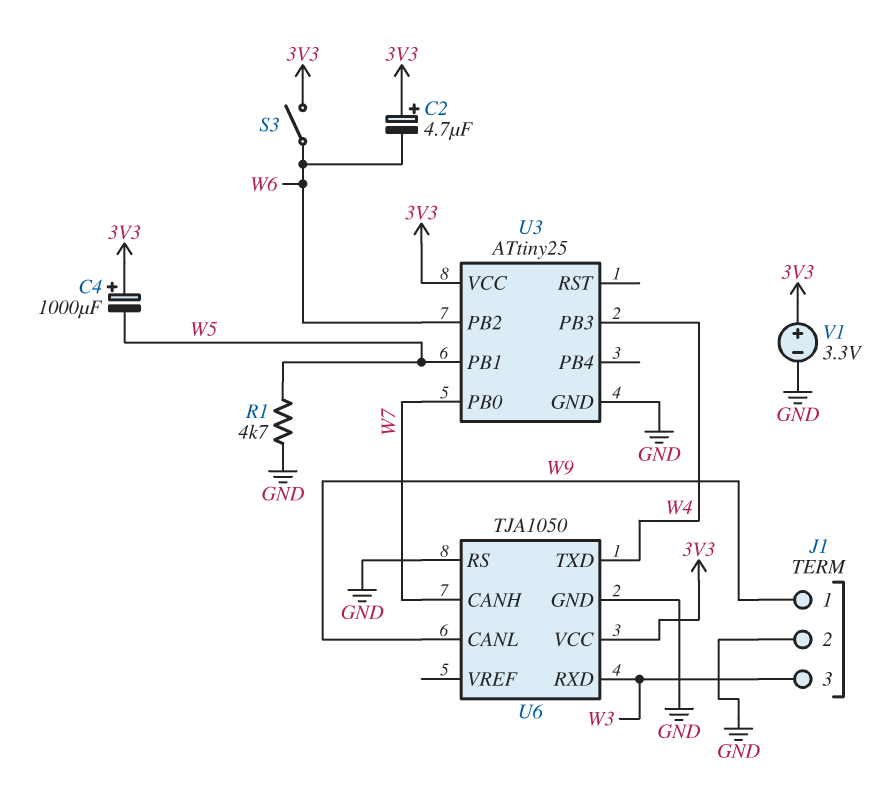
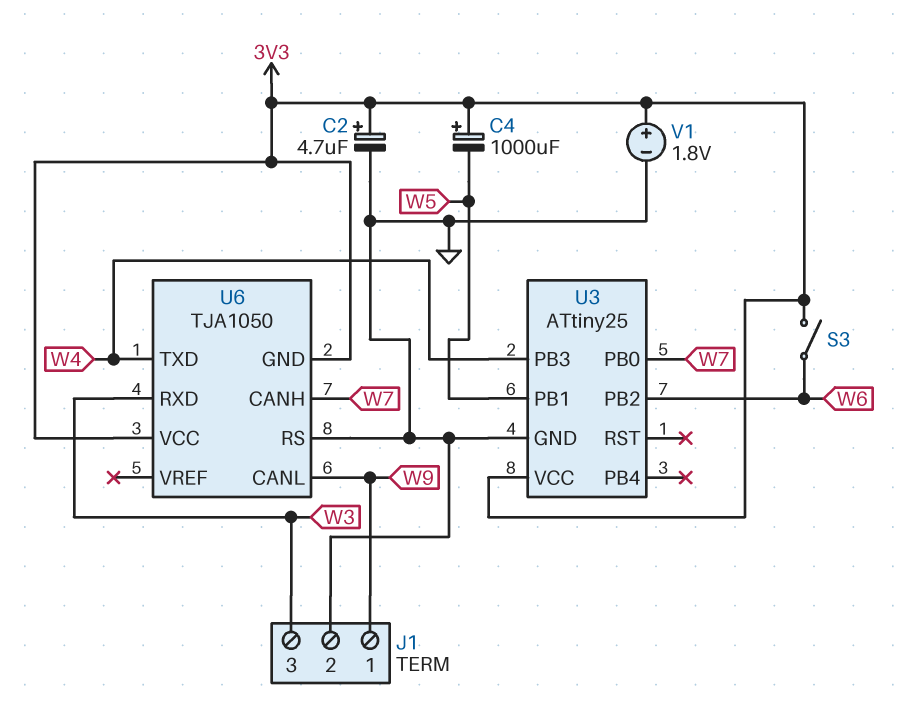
C2: 4.7uF (plus 3V3, minus W6) -> 4.7uF (plus 3V3, minus GND)
R1: 4.7k (GND, W5) -> none
U6 pin GND: GND -> 3V3
V1: 3.3V (plus 3V3, minus GND) -> 1.8V (plus 3V3, minus GND)

